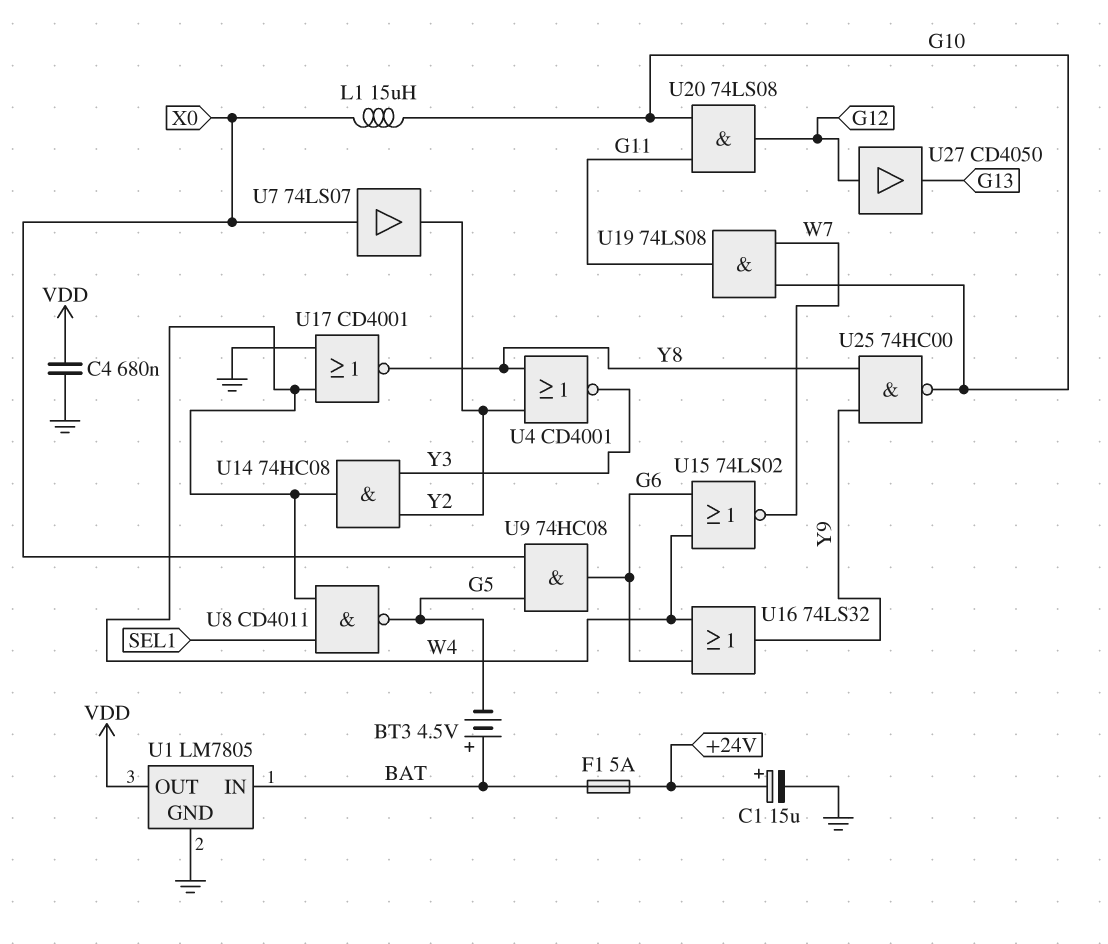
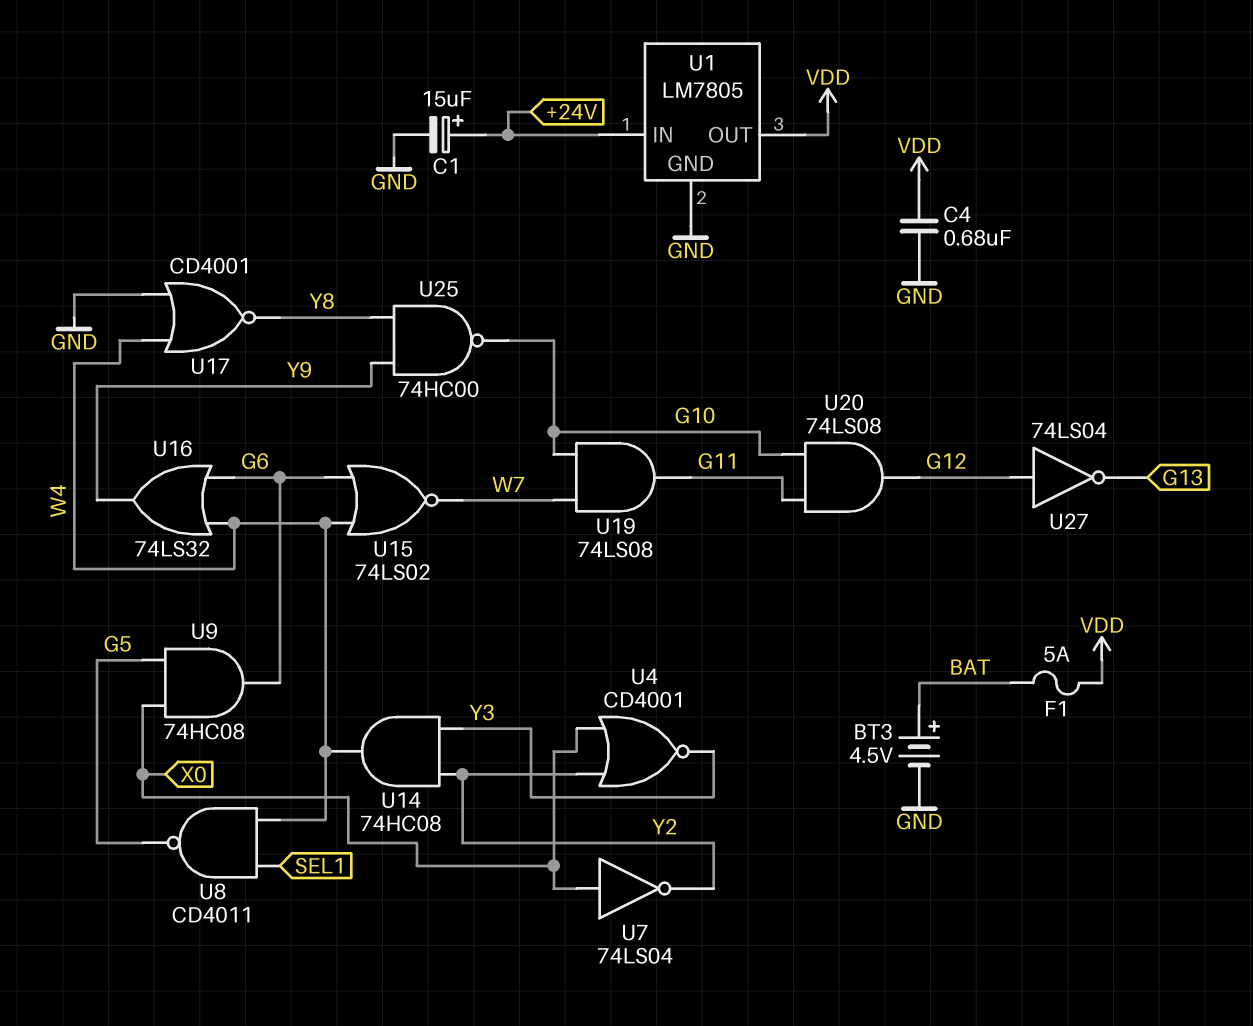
BT3: 4.5V (plus BAT, minus G5) -> 4.5V (plus BAT, minus GND)
F1: 5A (+24V, BAT) -> 5A (BAT, VDD)
L1: 15uH (G10, X0) -> none
U1 pin IN: BAT -> +24V
U4: NOR CD4001 (in Y2, in Y8, out Y3) -> NOR CD4001 (in X0, in Y2, out Y3)
U7: buffer 74LS07 (in X0, out Y2) -> NOT 74LS04 (in X0, out Y2)
U27: buffer CD4050 (in G12, out G13) -> NOT 74LS04 (in G12, out G13)

